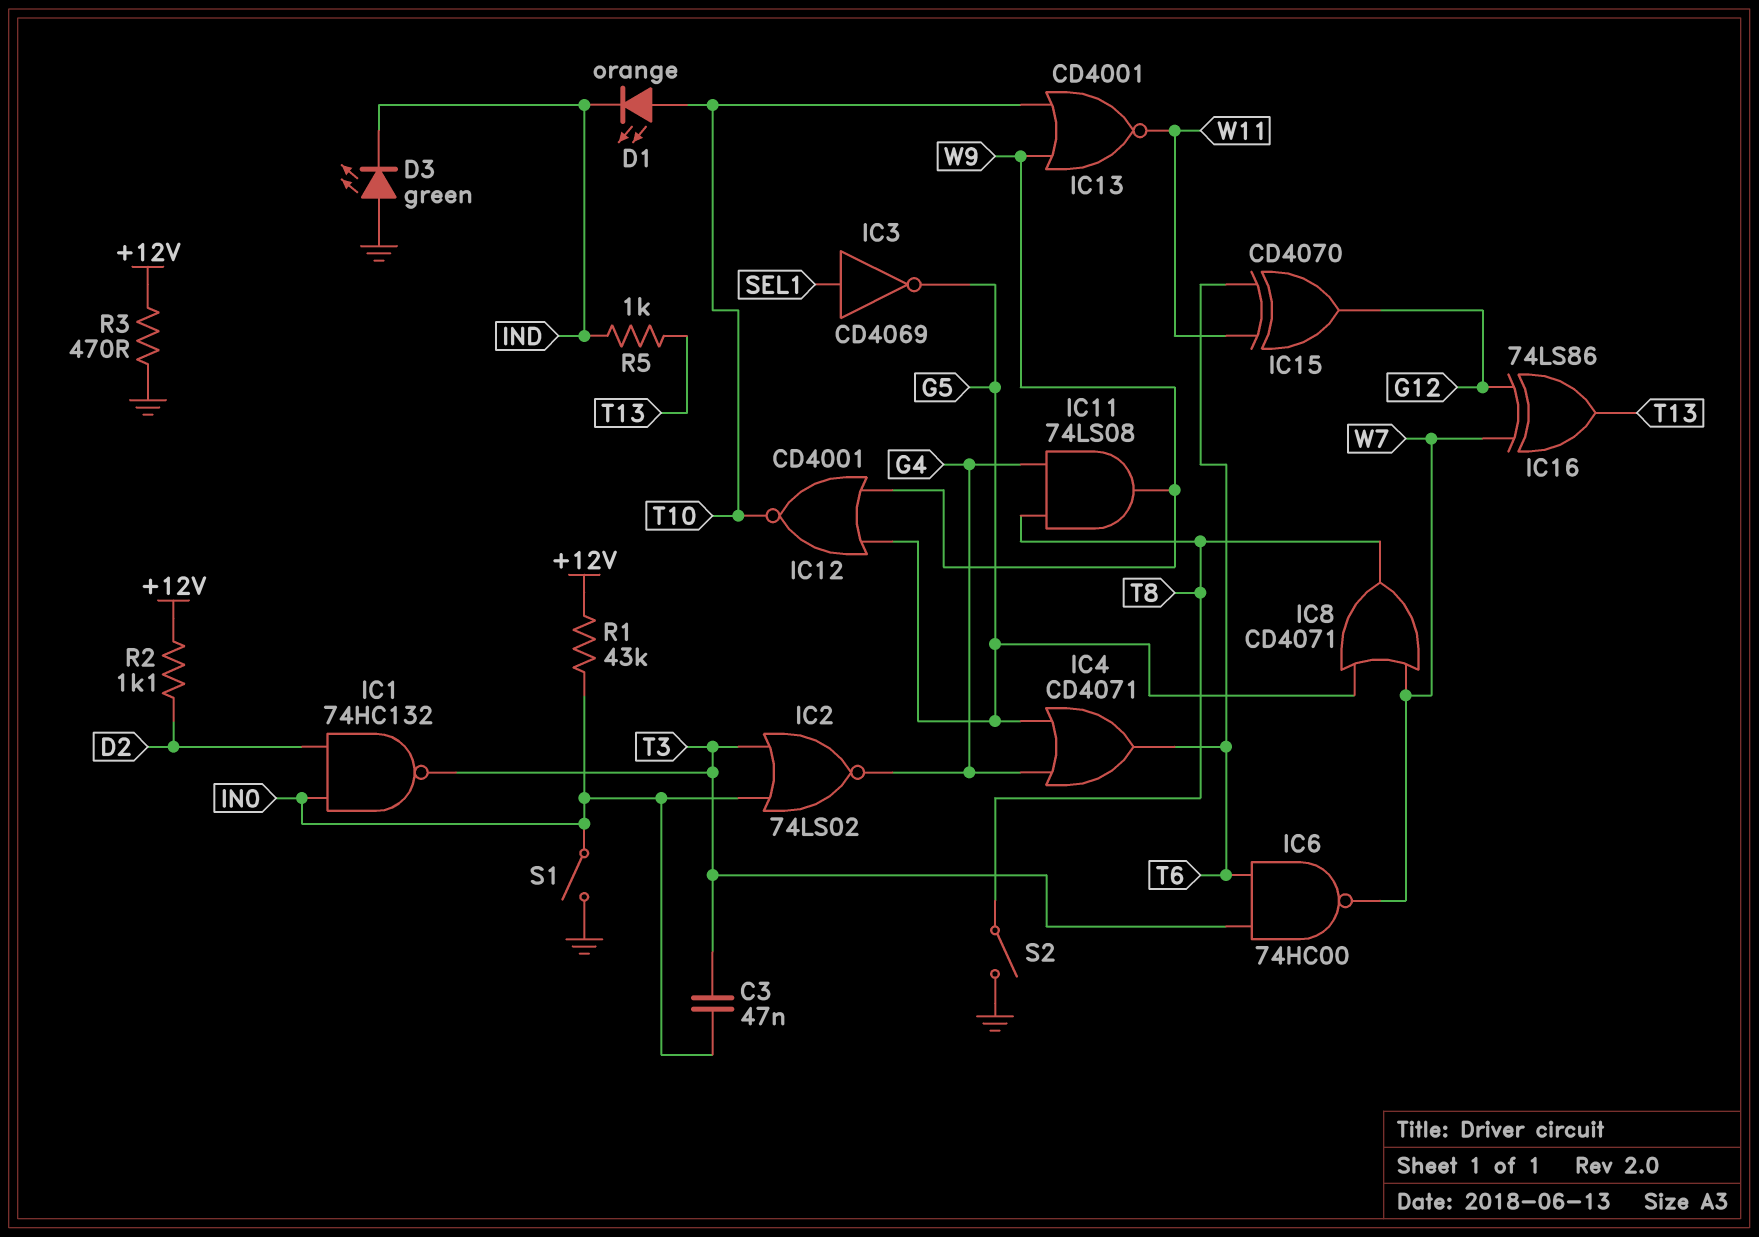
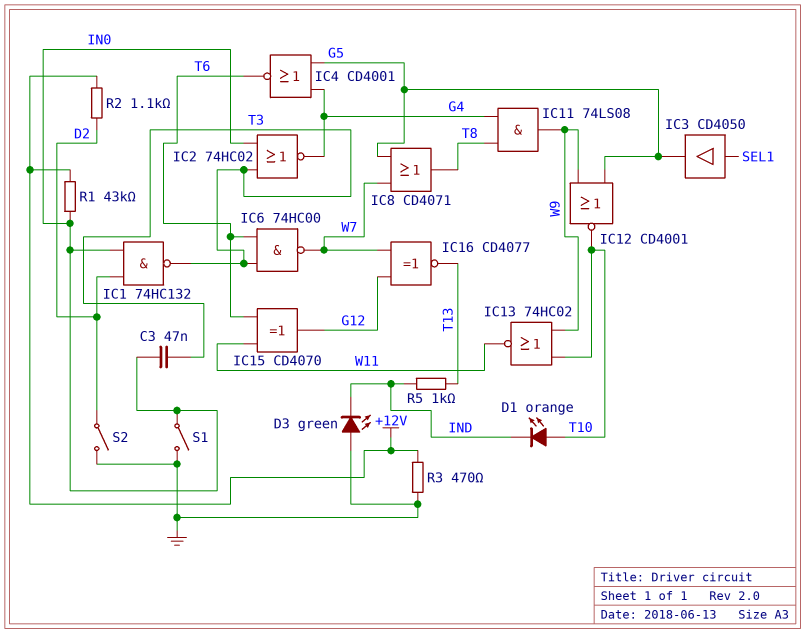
IC2: NOR 74LS02 (in IN0, in T3, out G4) -> NOR 74HC02 (in IN0, in T3, out G4)
IC3: NOT CD4069 (in SEL1, out G5) -> buffer CD4050 (in SEL1, out G5)
IC4: OR CD4071 (in G4, in G5, out T6) -> NOR CD4001 (in G4, in G5, out T6)
IC13: NOR CD4001 (in T10, in W9, out W11) -> NOR 74HC02 (in T10, in W9, out W11)
IC16: XOR 74LS86 (in G12, in W7, out T13) -> XNOR CD4077 (in G12, in W7, out T13)
S2: switch (GND, T8) -> switch (D2, GND)

